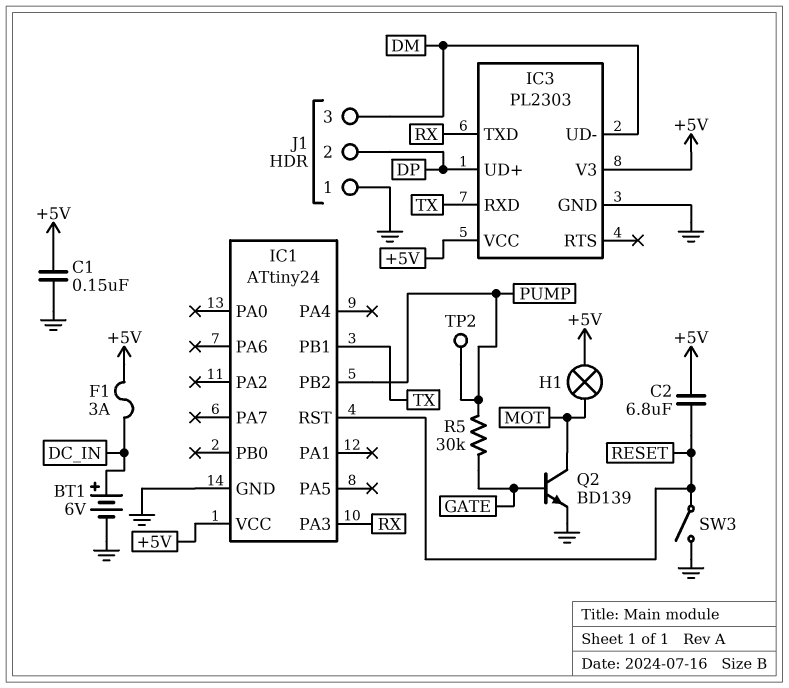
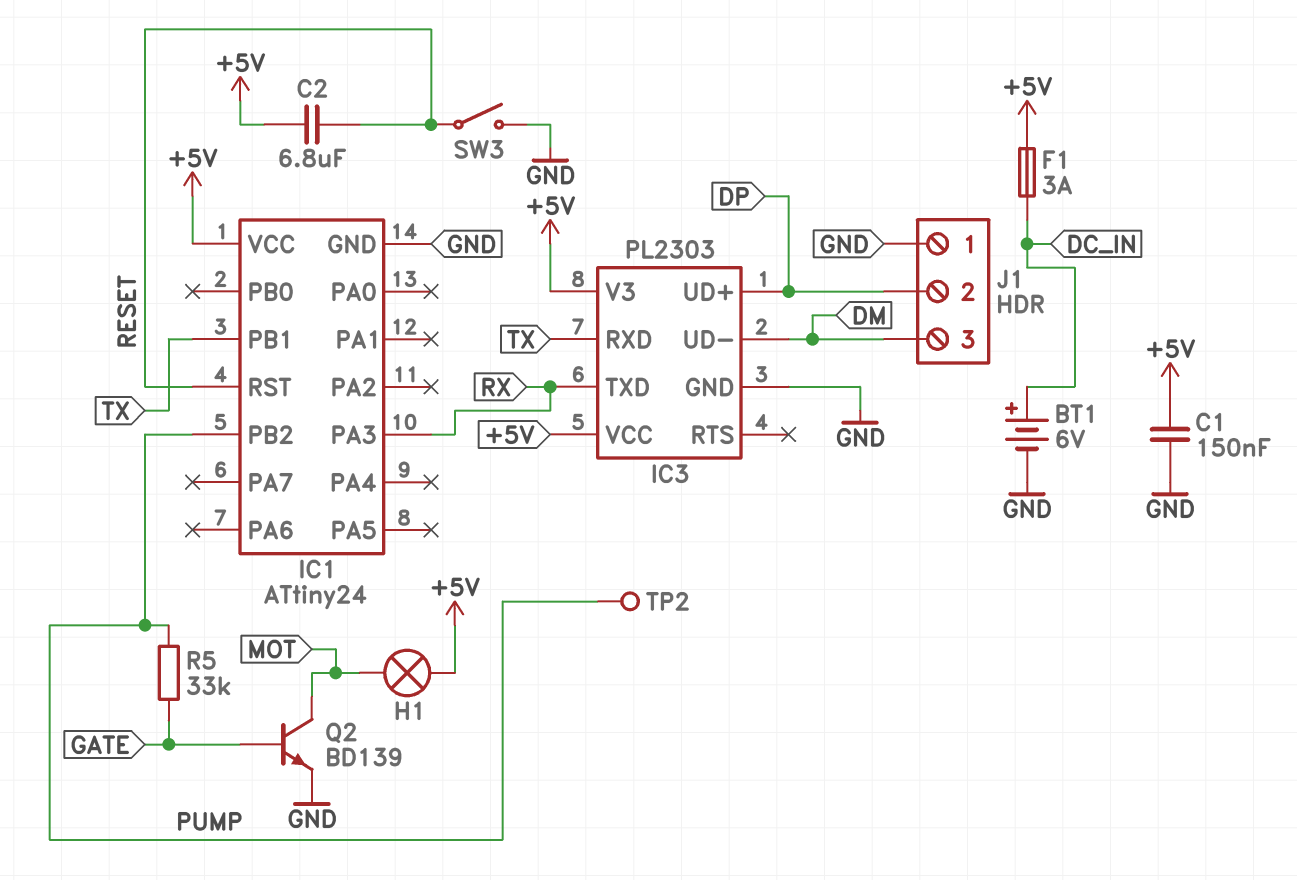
R5: 30k (GATE, PUMP) -> 33k (GATE, PUMP)

